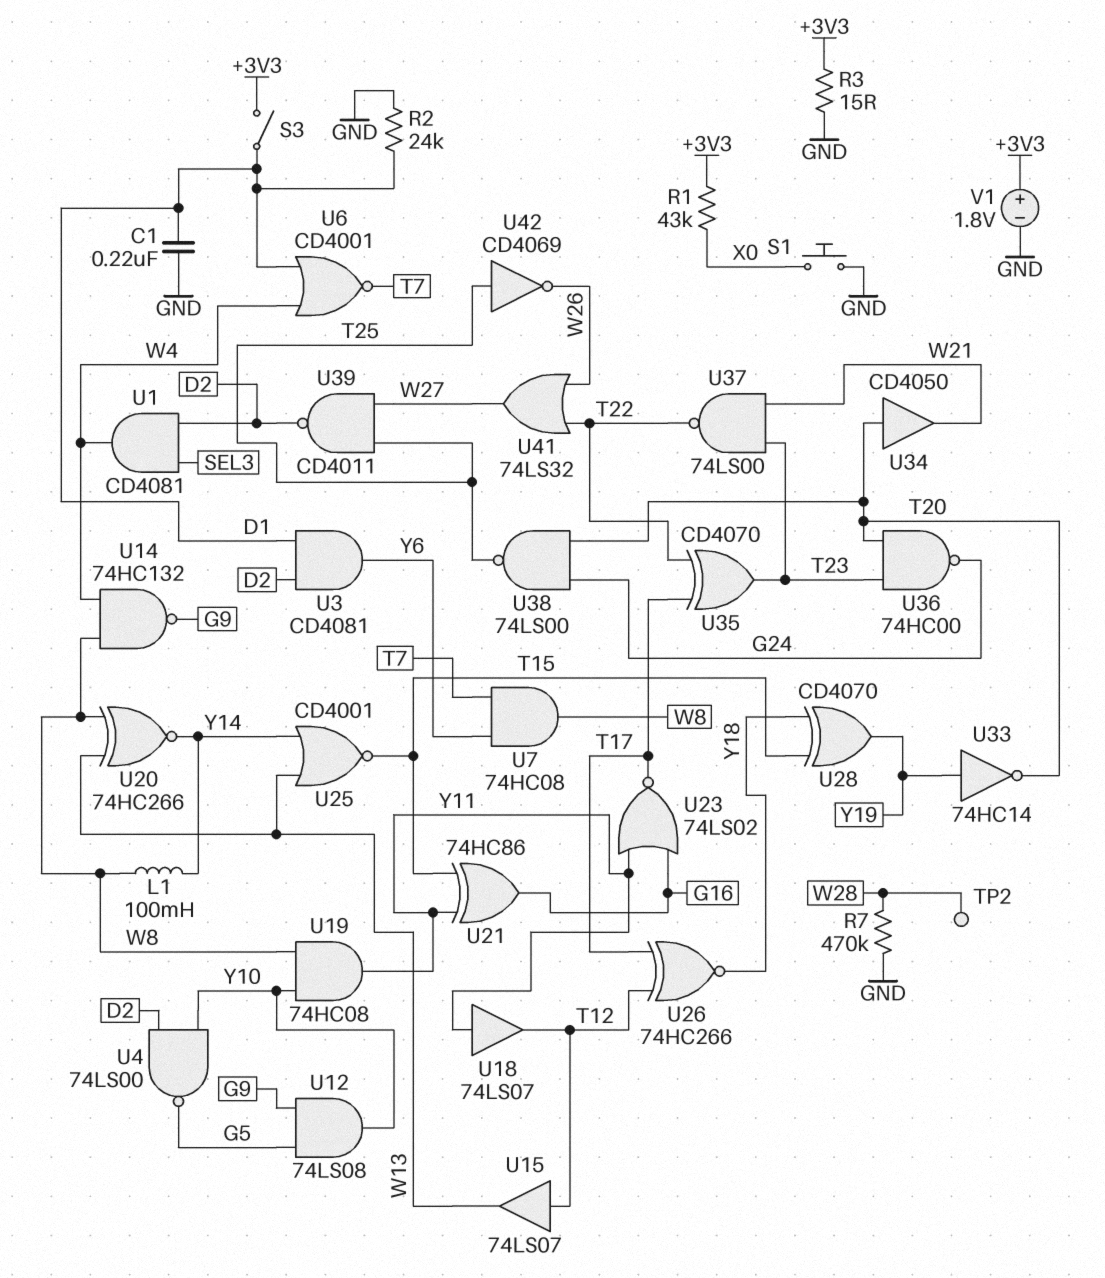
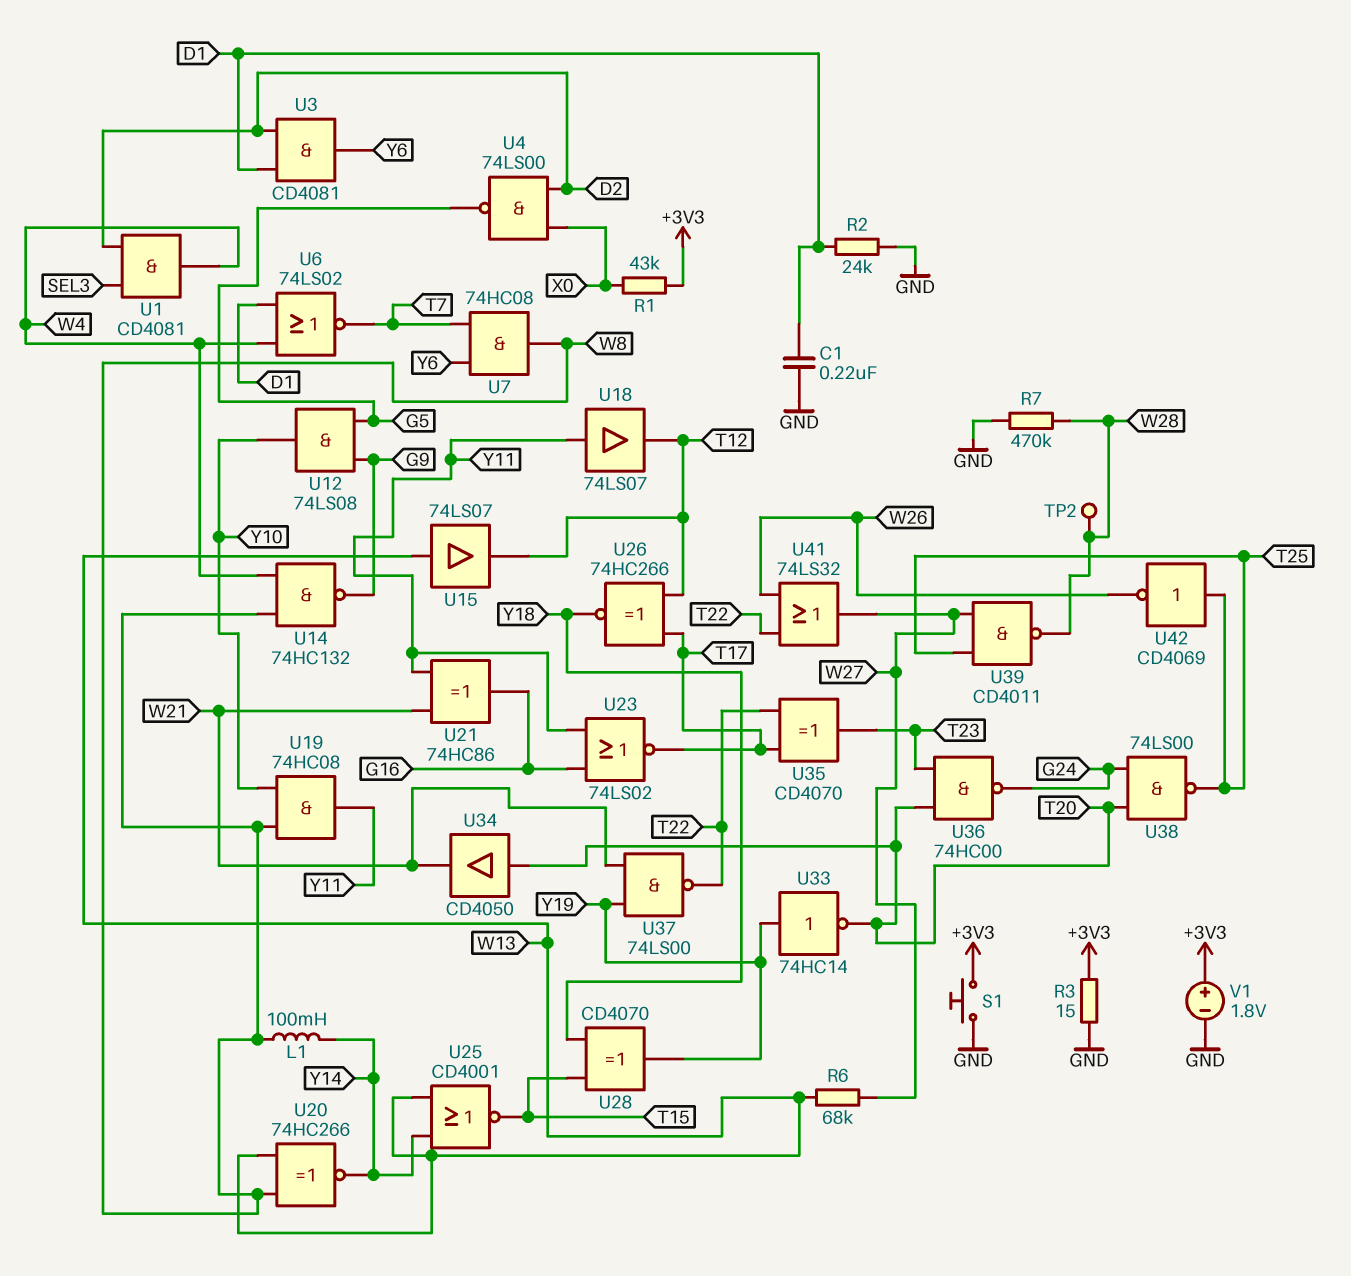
R6: none -> 68k (W13, W27)
S1: button (GND, X0) -> button (+3V3, GND)
S3: switch (+3V3, D1) -> none
U4: NAND 74LS00 (in D2, in Y10, out G5) -> NAND 74LS00 (in D2, in X0, out G5)
U6: NOR CD4001 (in D1, in W4, out T7) -> NOR 74LS02 (in D1, in W4, out T7)
U15: buffer 74LS07 (in T12, out W13) -> buffer 74LS07 (in W13, out T12)
U21: XOR 74HC86 (in T15, in Y11, out G16) -> XOR 74HC86 (in W21, in Y11, out G16)
U37: NAND 74LS00 (in T23, in W21, out T22) -> NAND 74LS00 (in W21, in Y19, out T22)
U39: NAND CD4011 (in T25, in W27, out D2) -> NAND CD4011 (in T25, in W27, out W28)

